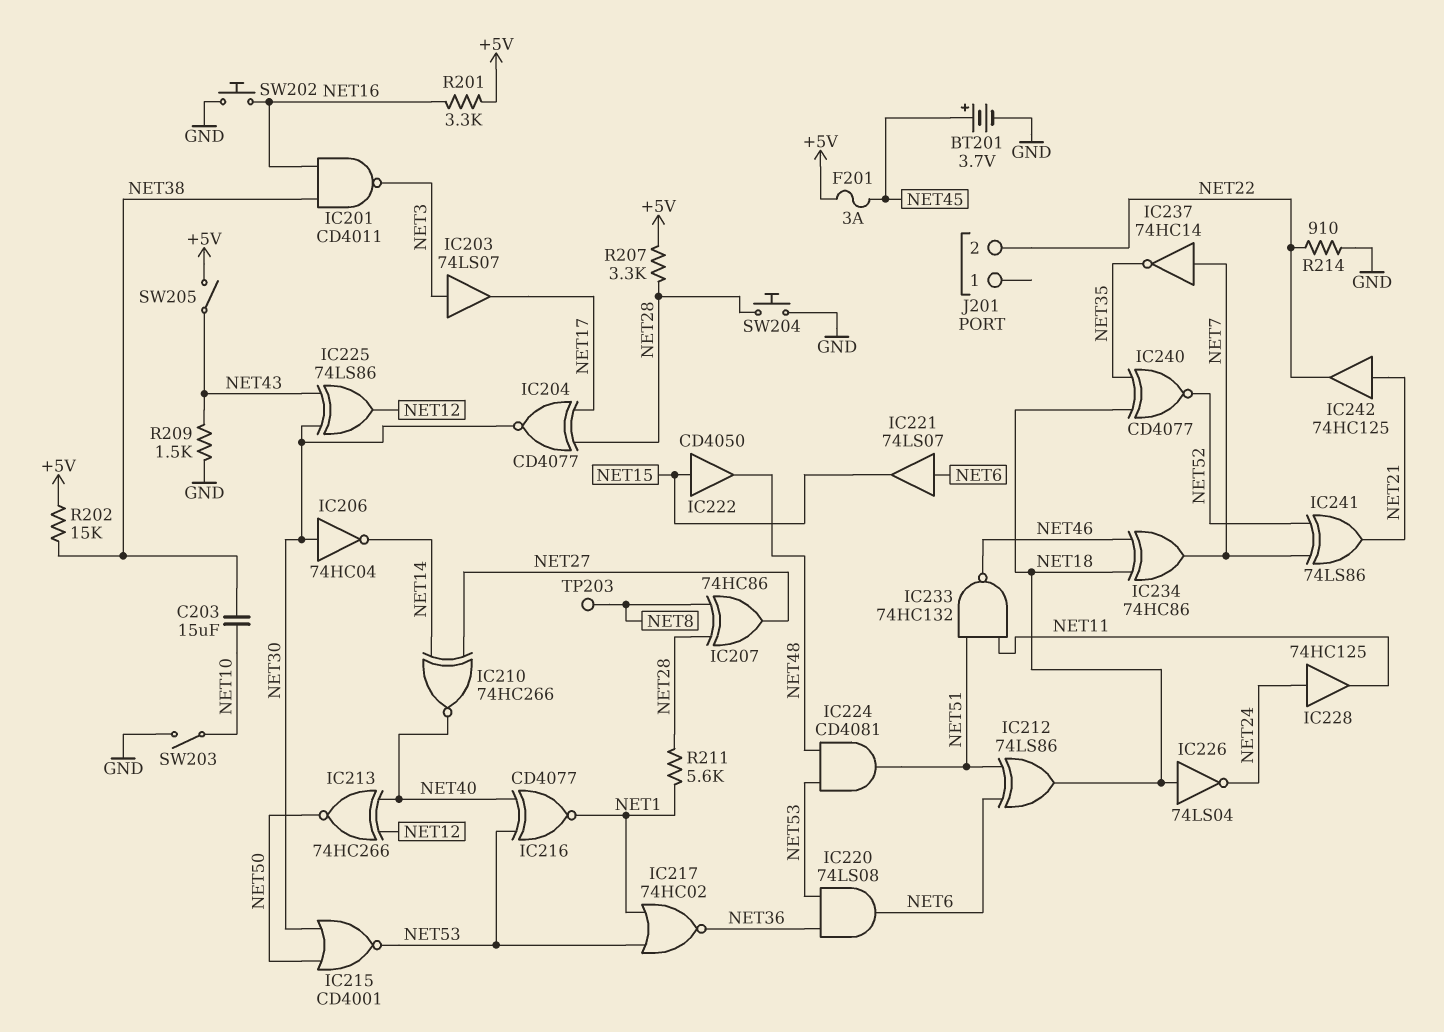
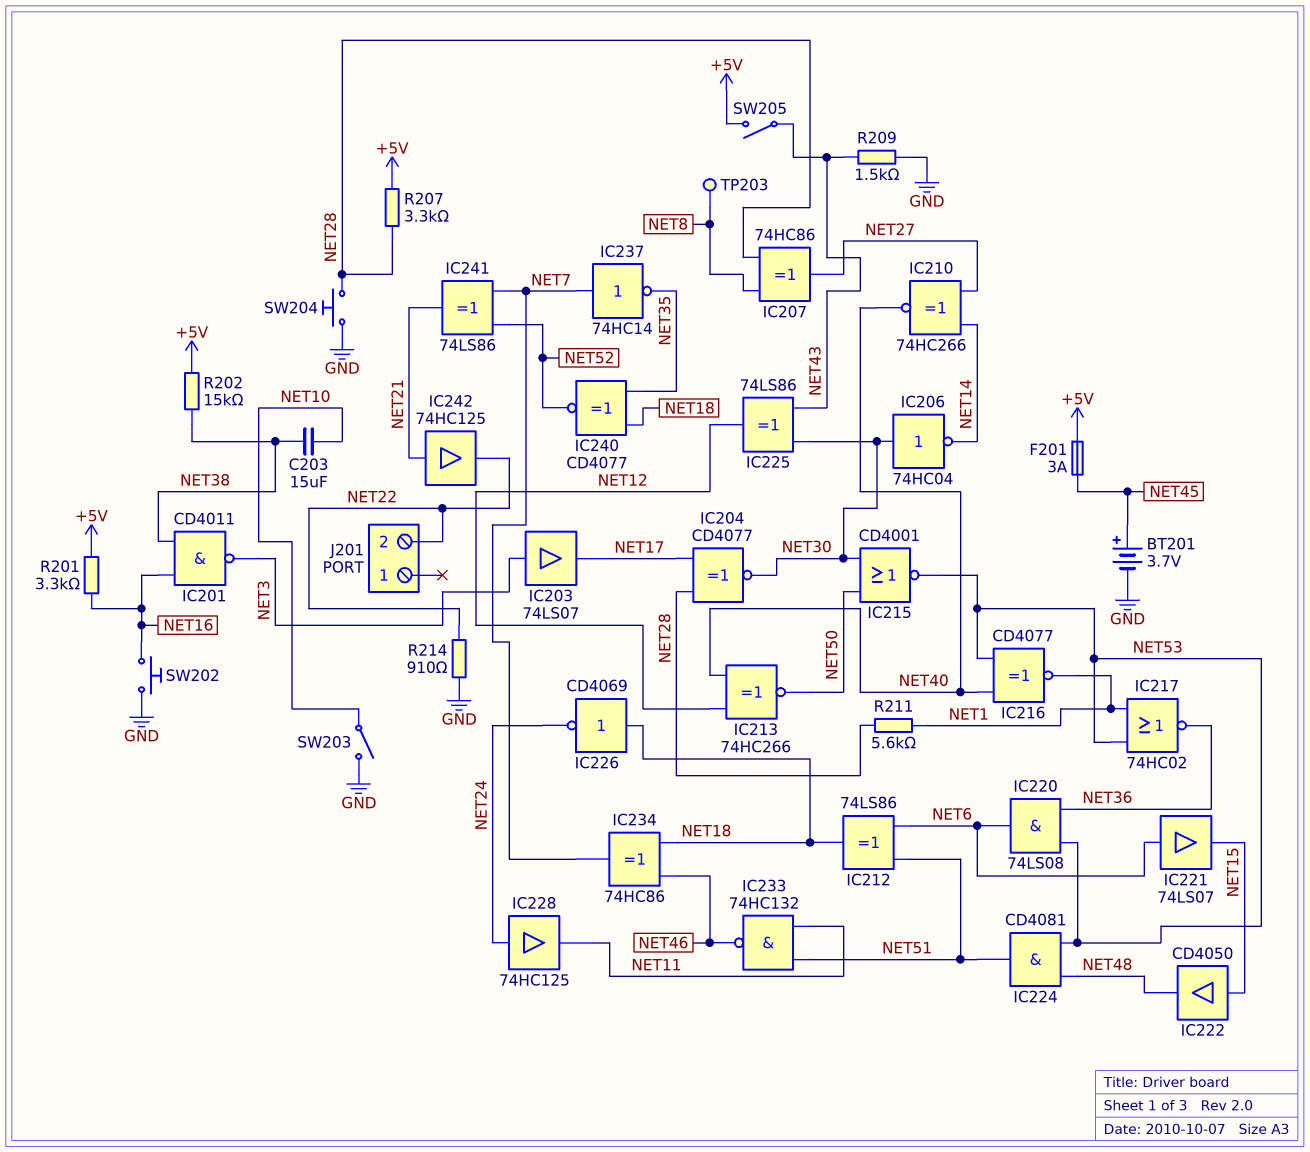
IC226: NOT 74LS04 (in NET18, out NET24) -> NOT CD4069 (in NET18, out NET24)

